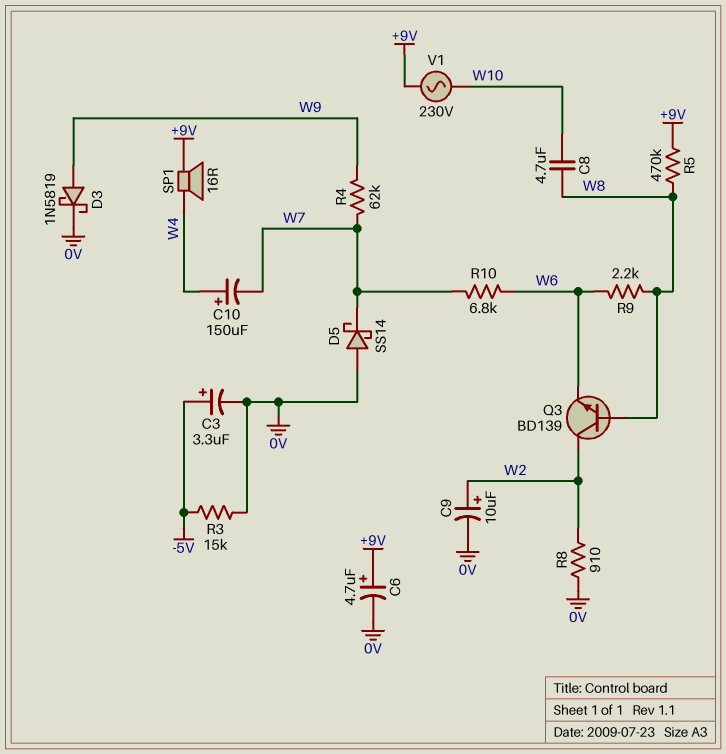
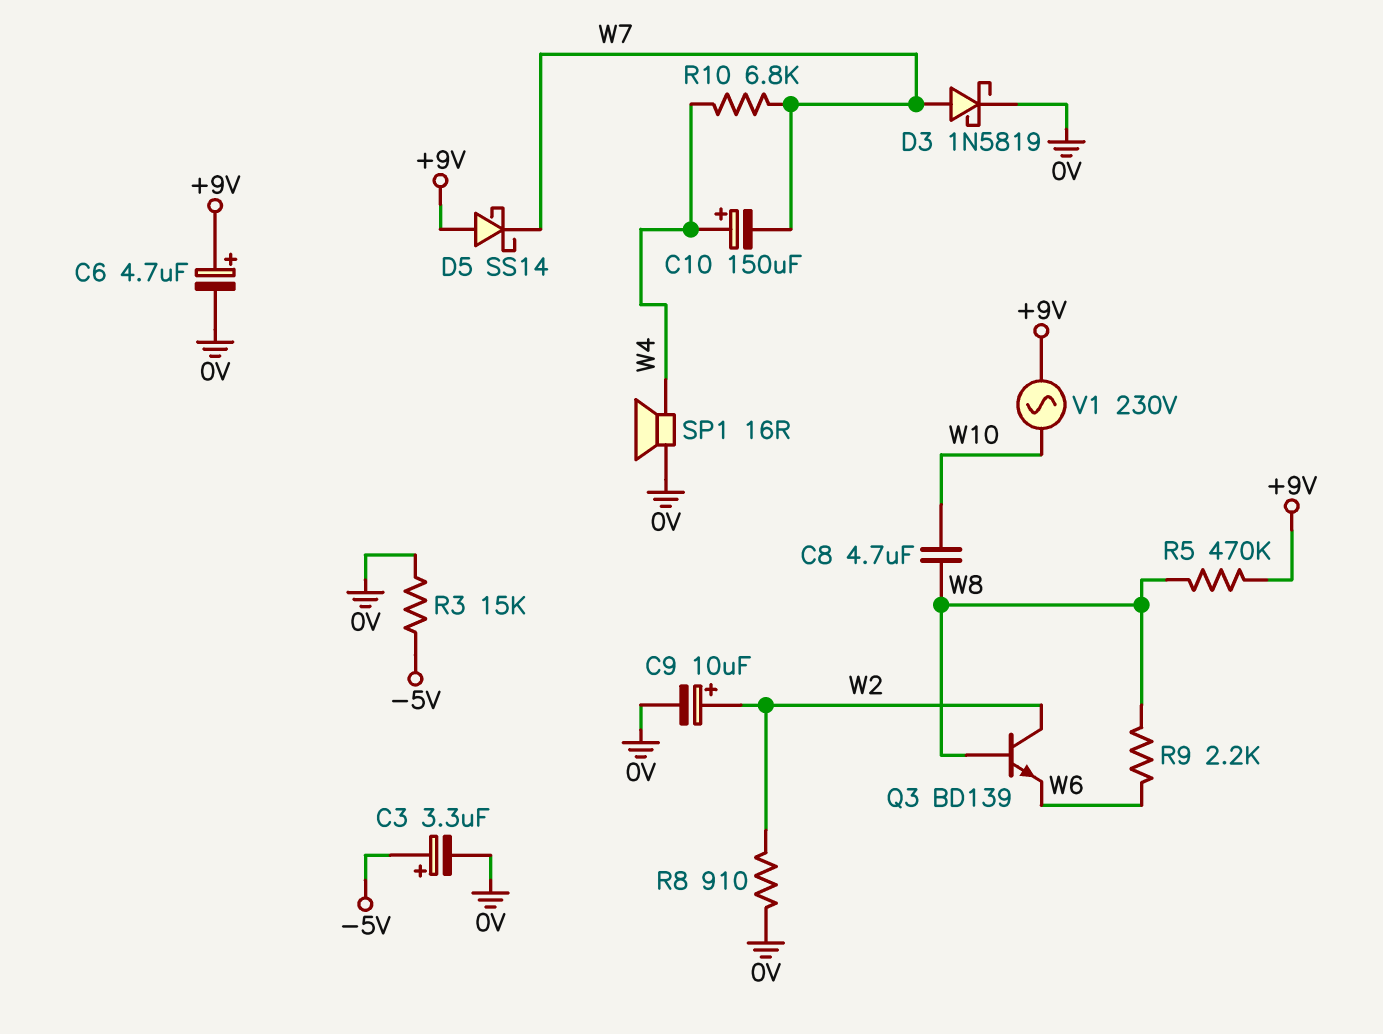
D3: schottky 1N5819 (A W9, K 0V) -> schottky 1N5819 (A W7, K 0V)
D5: schottky SS14 (A 0V, K W7) -> schottky SS14 (A +9V, K W7)
R4: 62k (W7, W9) -> none
R10: 6.8k (W6, W7) -> 6.8k (W4, W7)
SP1: speaker 16R (+9V, W4) -> speaker 16R (0V, W4)

